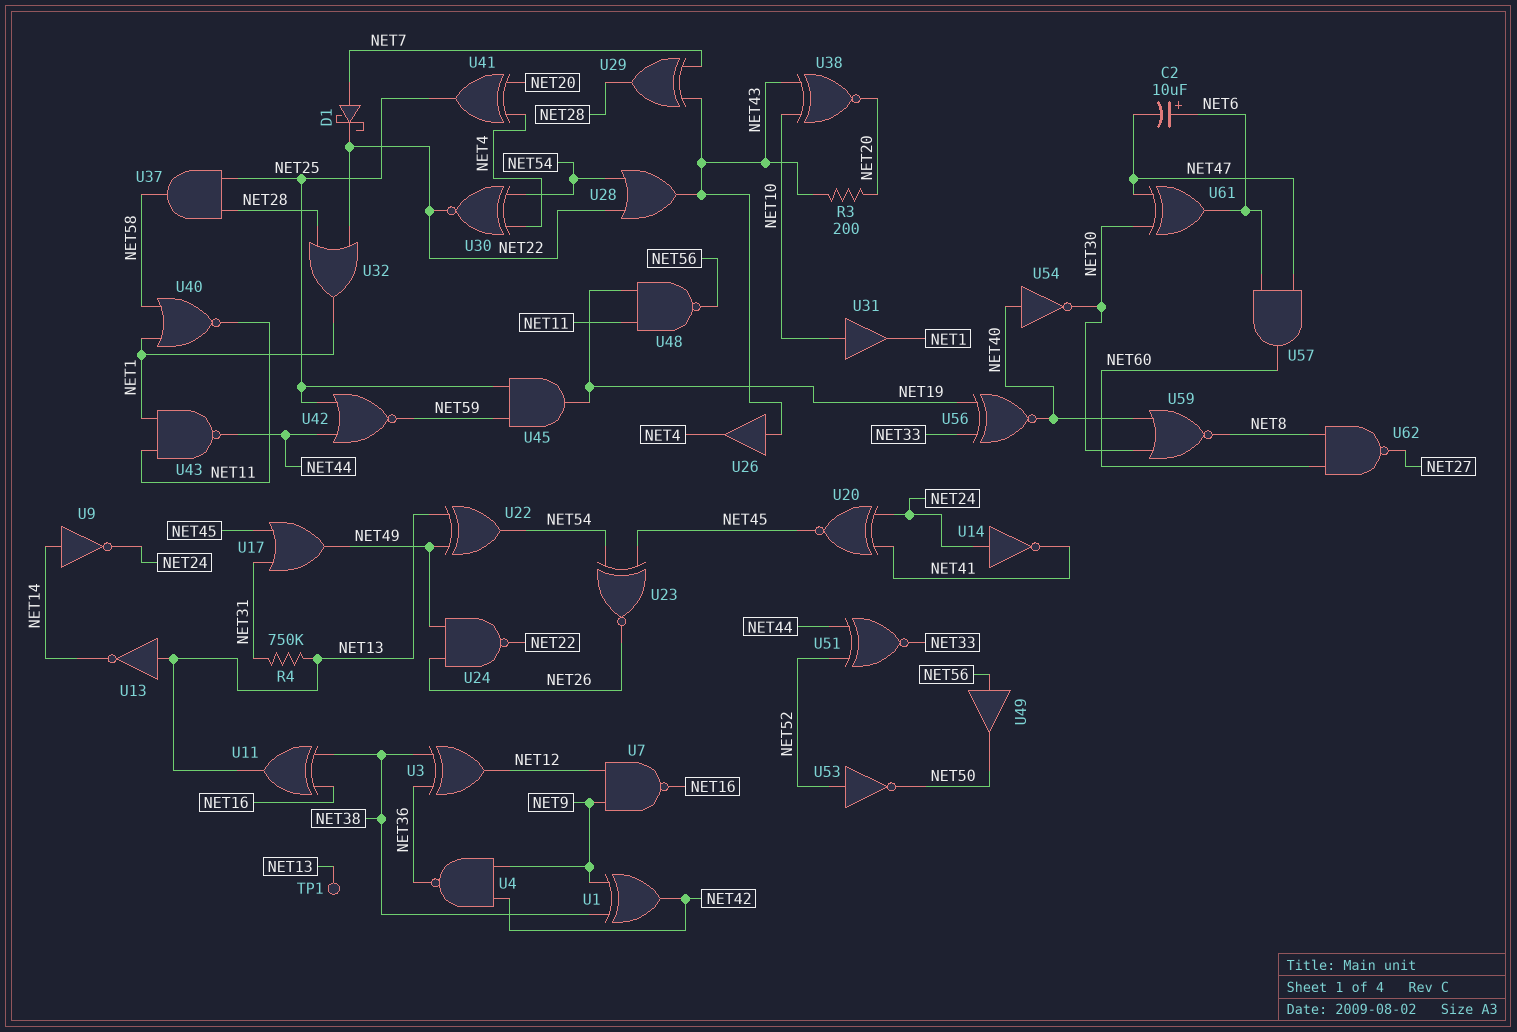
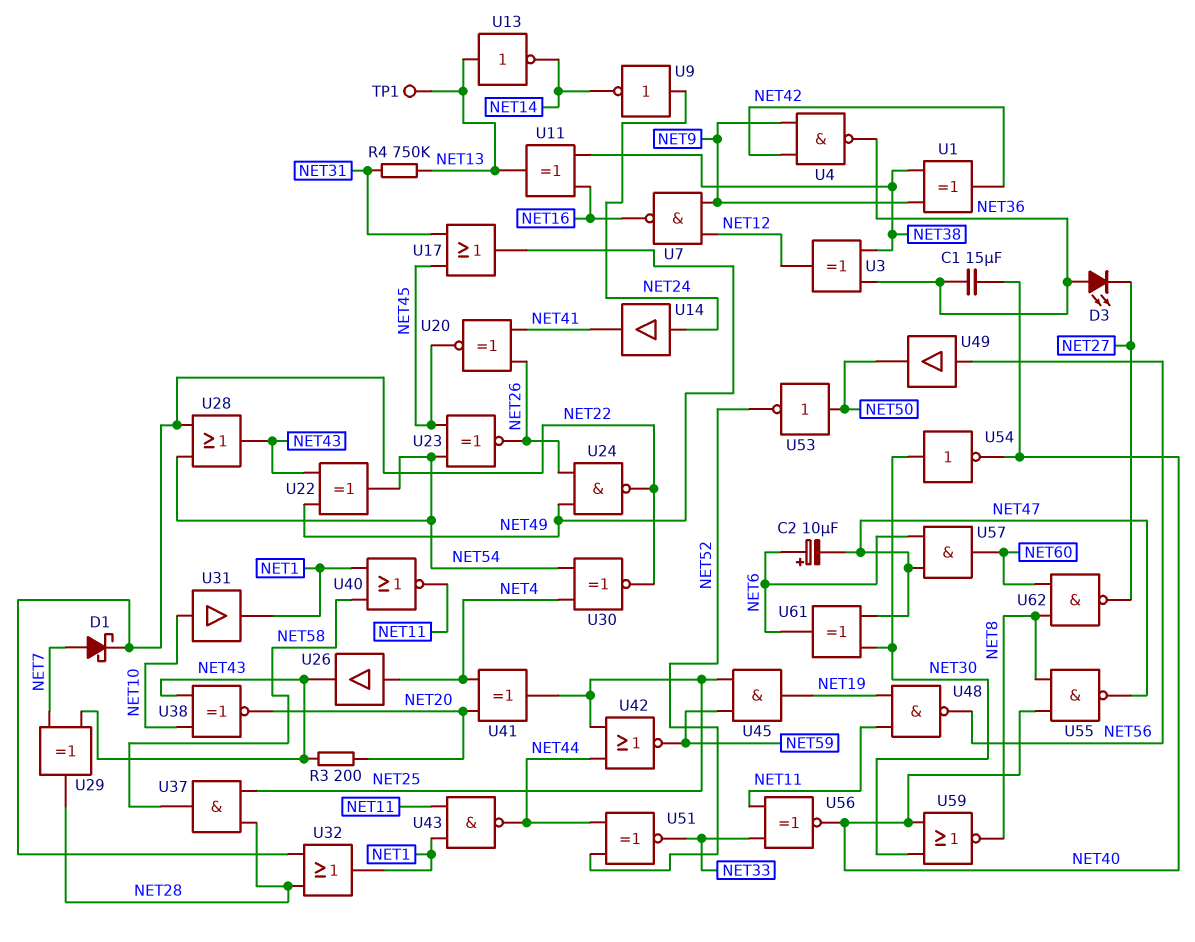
C1: none -> 15uF (NET36, NET40)
D3: none -> LED (A NET36, K NET27)
U9: NOT (in NET14, out NET24) -> NOT (in NET24, out NET14)
U14: NOT (in NET24, out NET41) -> buffer (in NET24, out NET41)
U20: XNOR (in NET24, in NET41, out NET45) -> XNOR (in NET26, in NET41, out NET45)
U22: XOR (in NET13, in NET49, out NET54) -> XOR (in NET43, in NET49, out NET54)
U26: buffer (in NET43, out NET4) -> buffer (in NET4, out NET43)
U53: NOT (in NET52, out NET50) -> NOT (in NET50, out NET52)
U54: NOT (in NET40, out NET30) -> NOT (in NET30, out NET40)
U55: none -> NAND (in NET8, in NET40, out NET47)
U56: XNOR (in NET19, in NET33, out NET40) -> XNOR (in NET11, in NET33, out NET40)

